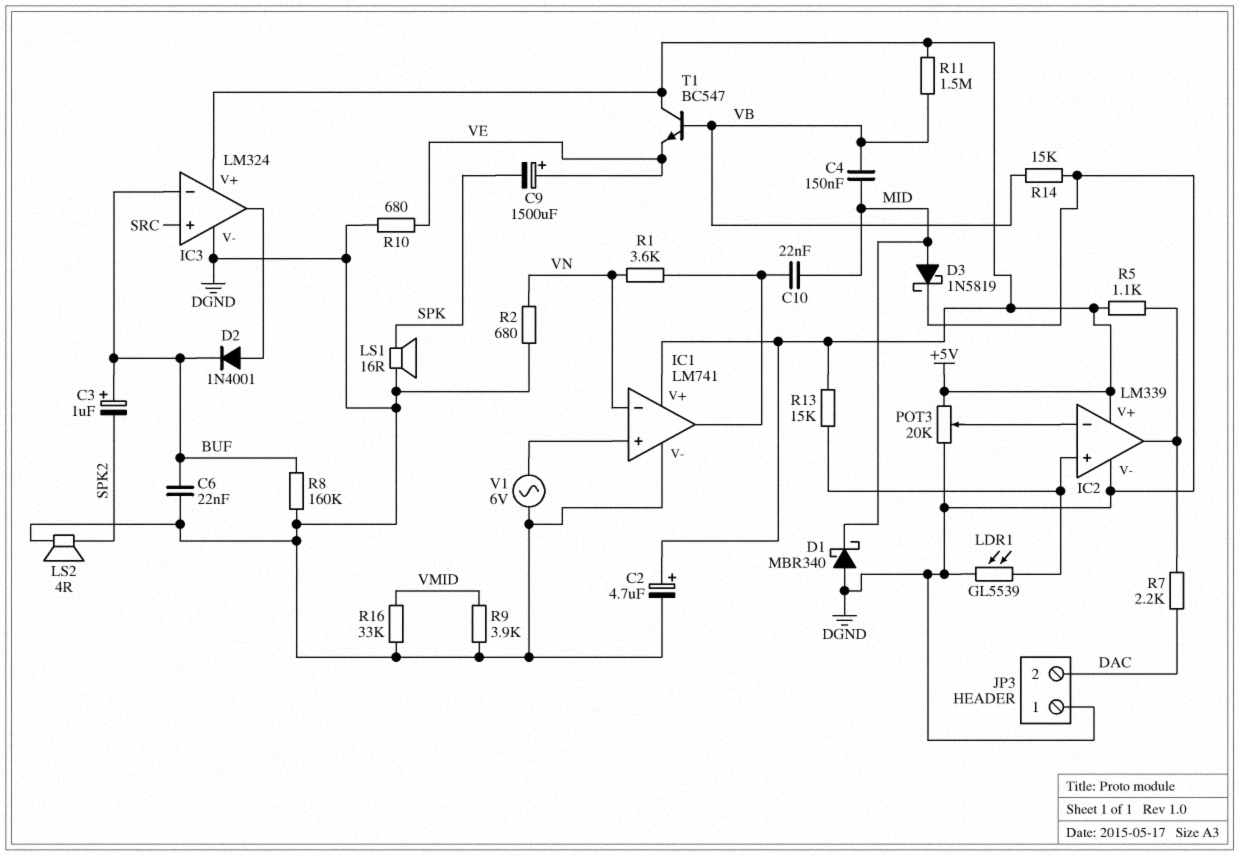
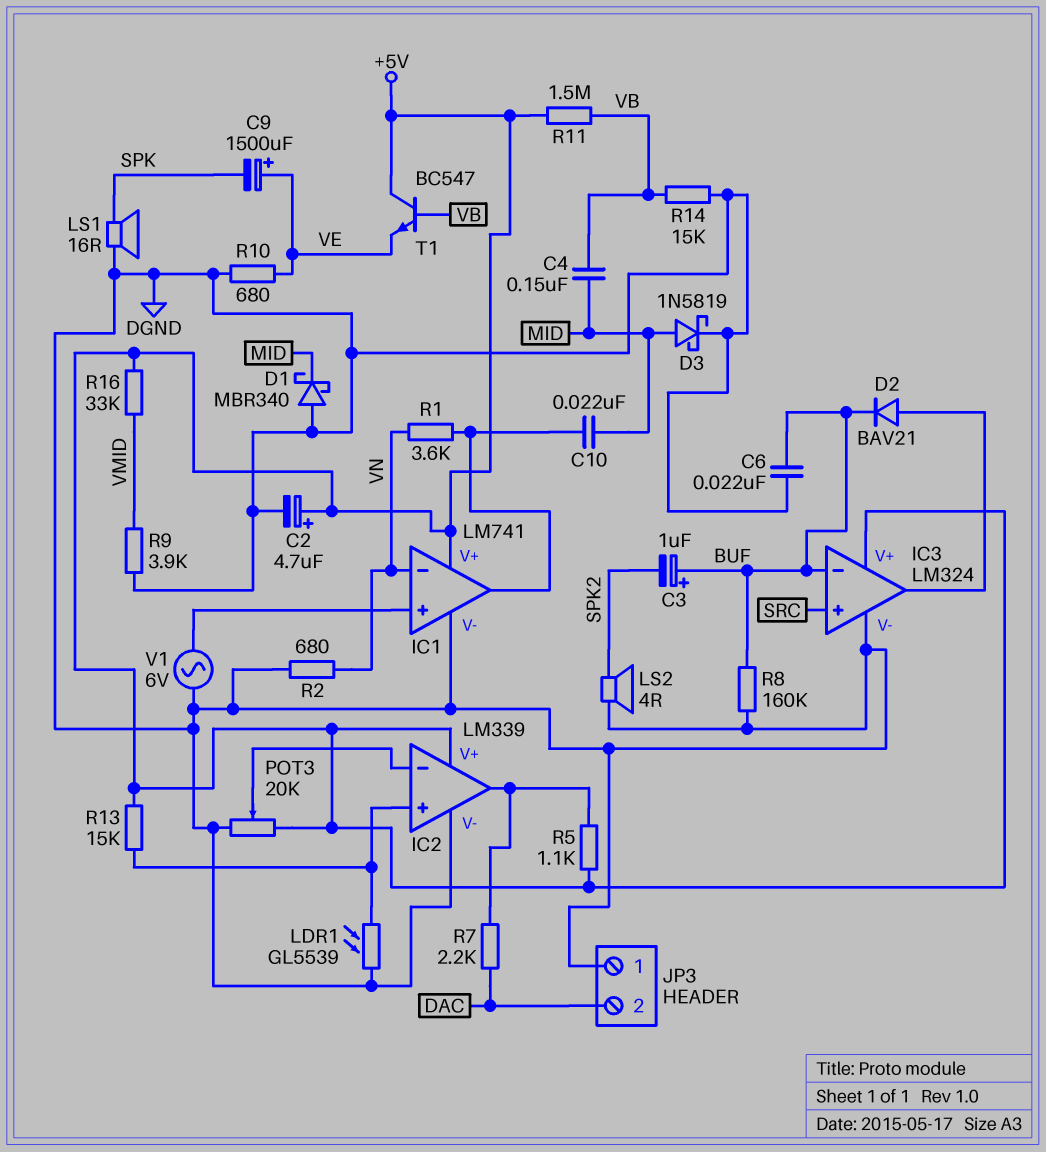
D2: diode 1N4001 (A IC3/out, K BUF) -> diode BAV21 (A IC3/out, K BUF)
R16: 33k (DGND, VMID) -> 33k (+5V, VMID)

